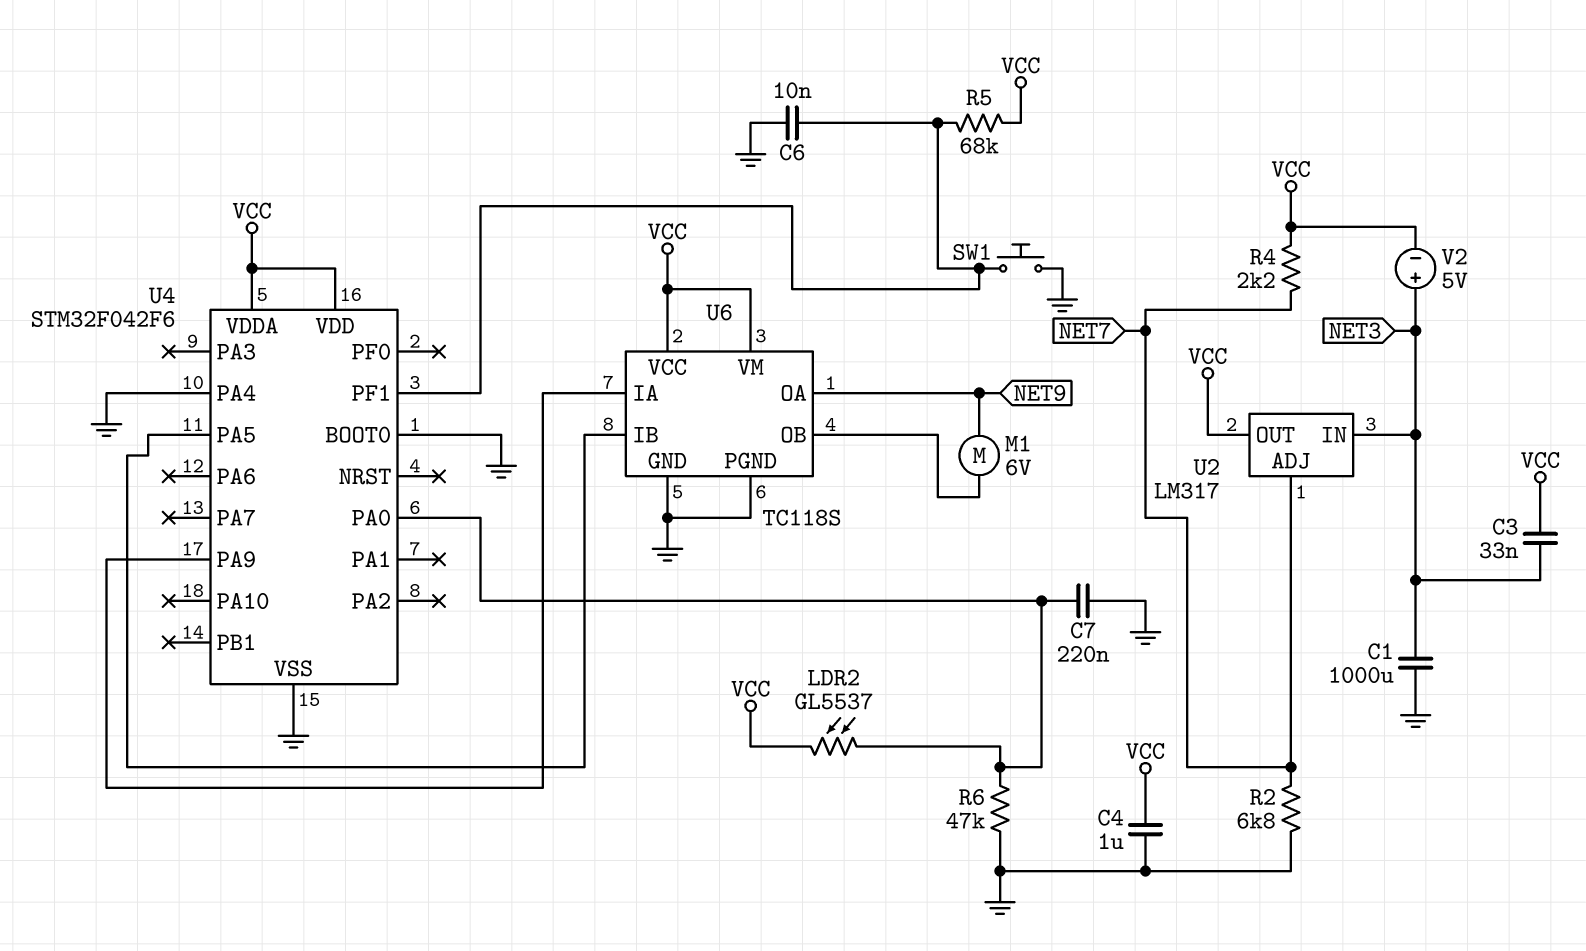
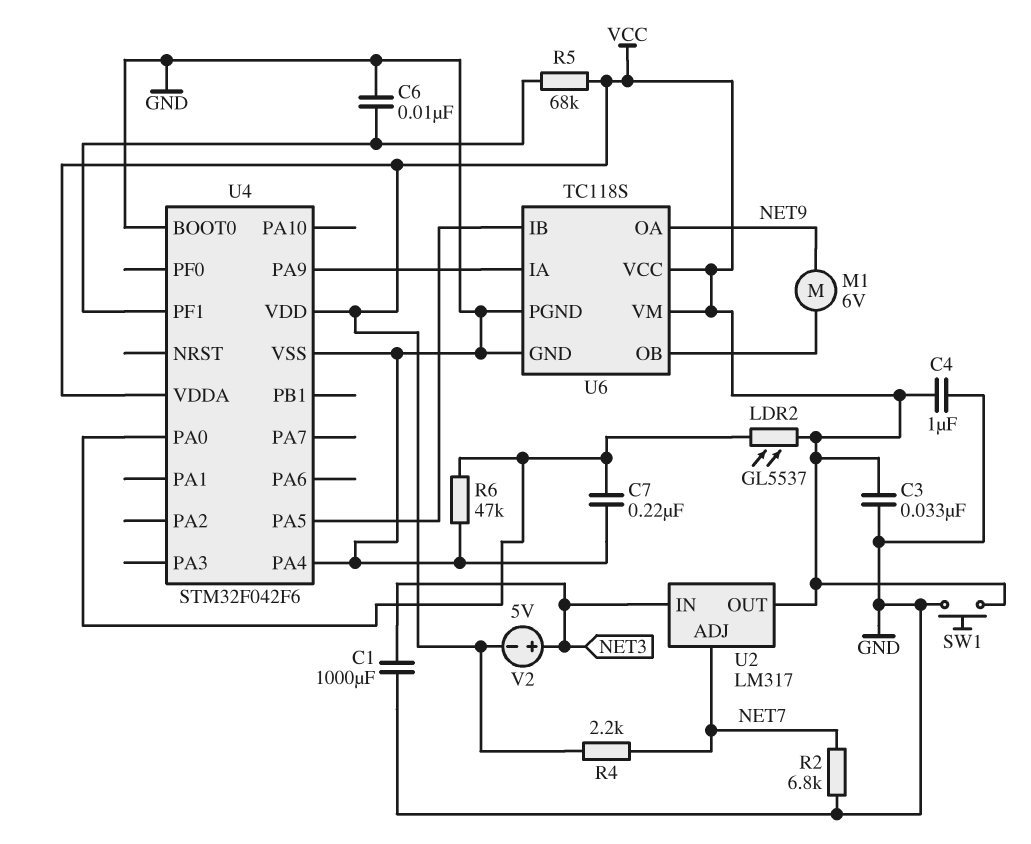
C3: 33nF (NET3, VCC) -> 33nF (GND, VCC)
SW1: button (GND, U4/PF1) -> button (GND, VCC)

